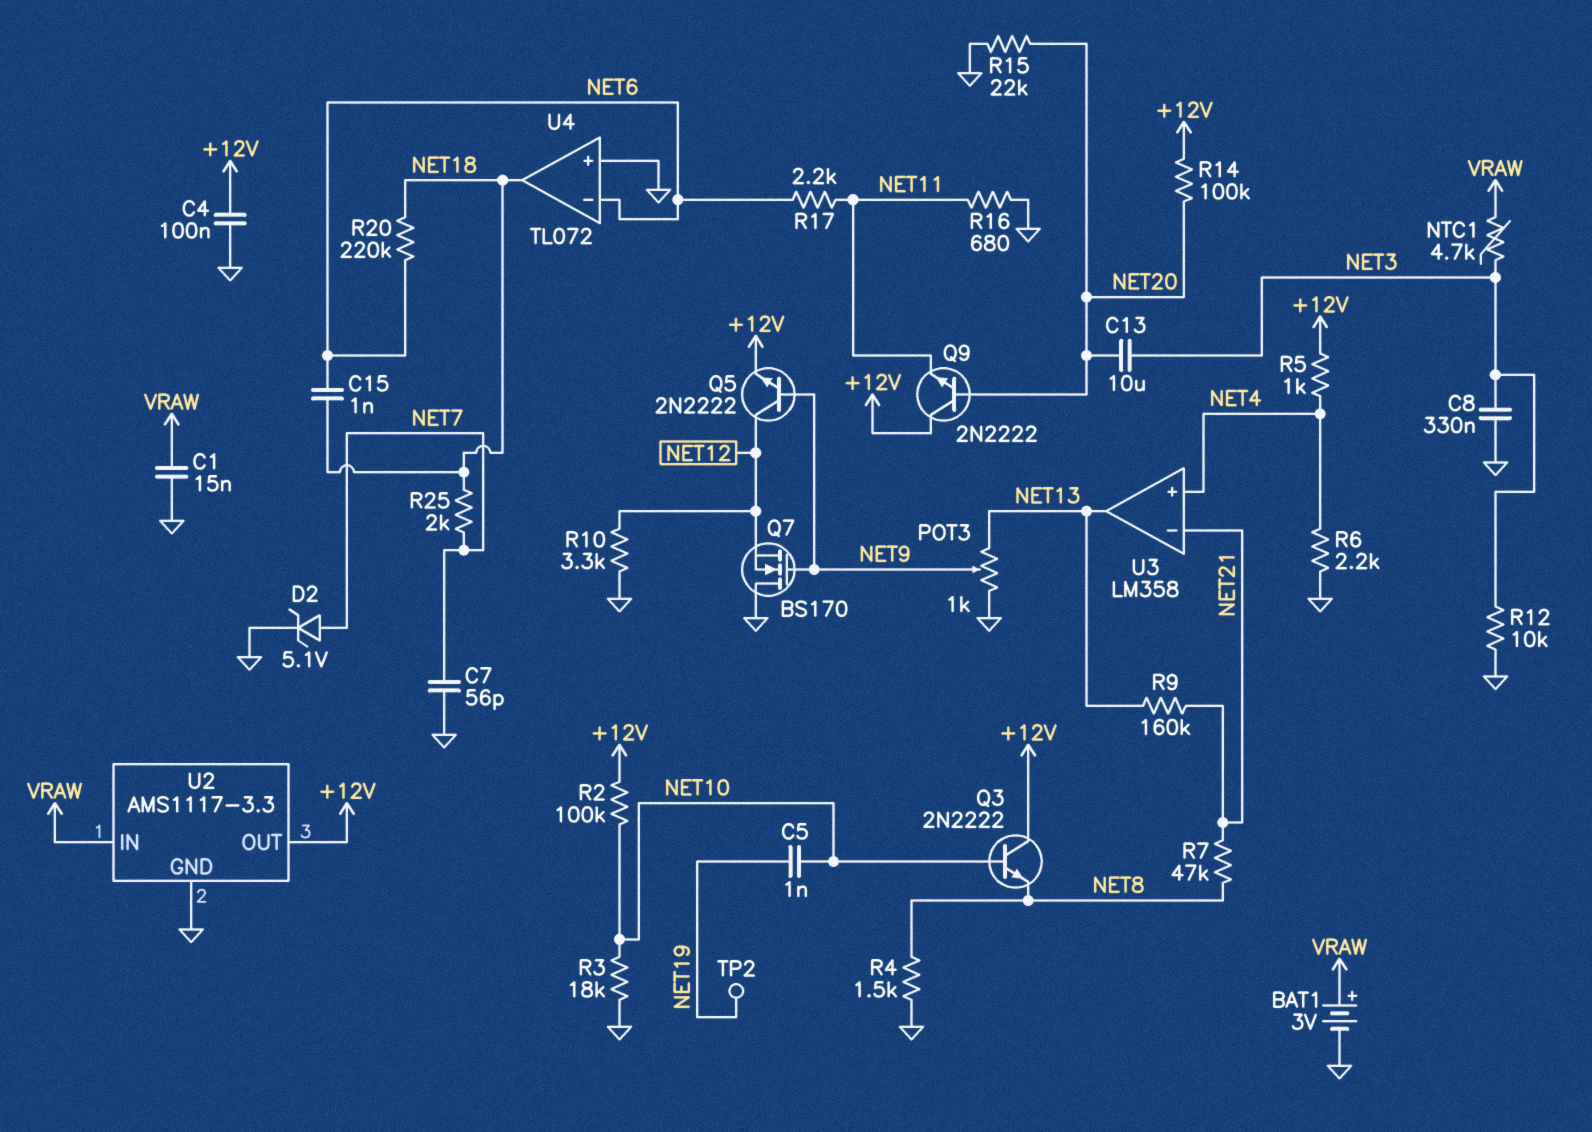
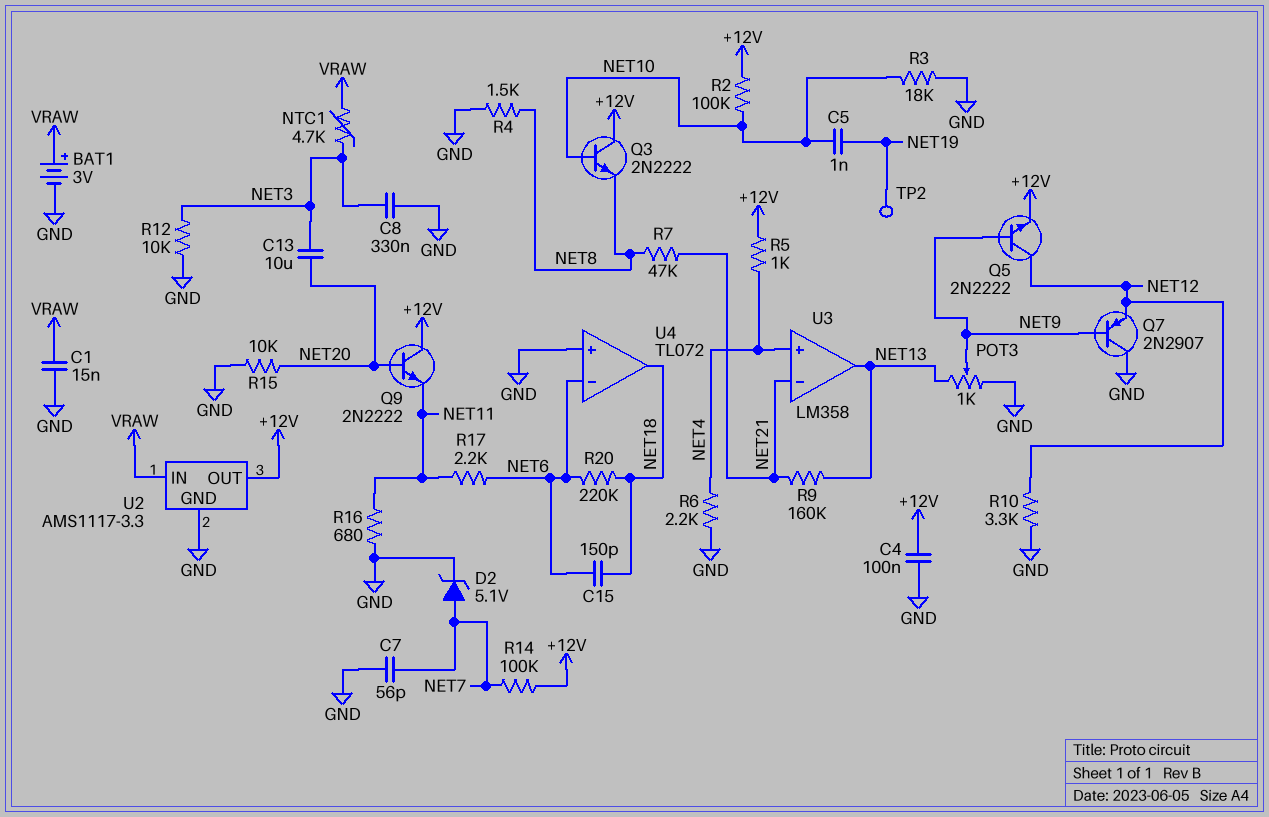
C15: 1nF (NET6, NET18) -> 150pF (NET6, NET18)
Q7: NMOS BS170 (G NET9, D GND, S NET12) -> PNP 2N2907 (B NET9, C GND, E NET12)
R14: 100k (+12V, NET20) -> 100k (+12V, NET7)
R15: 22k (GND, NET20) -> 10k (GND, NET20)
R25: 2k (NET7, NET18) -> none

